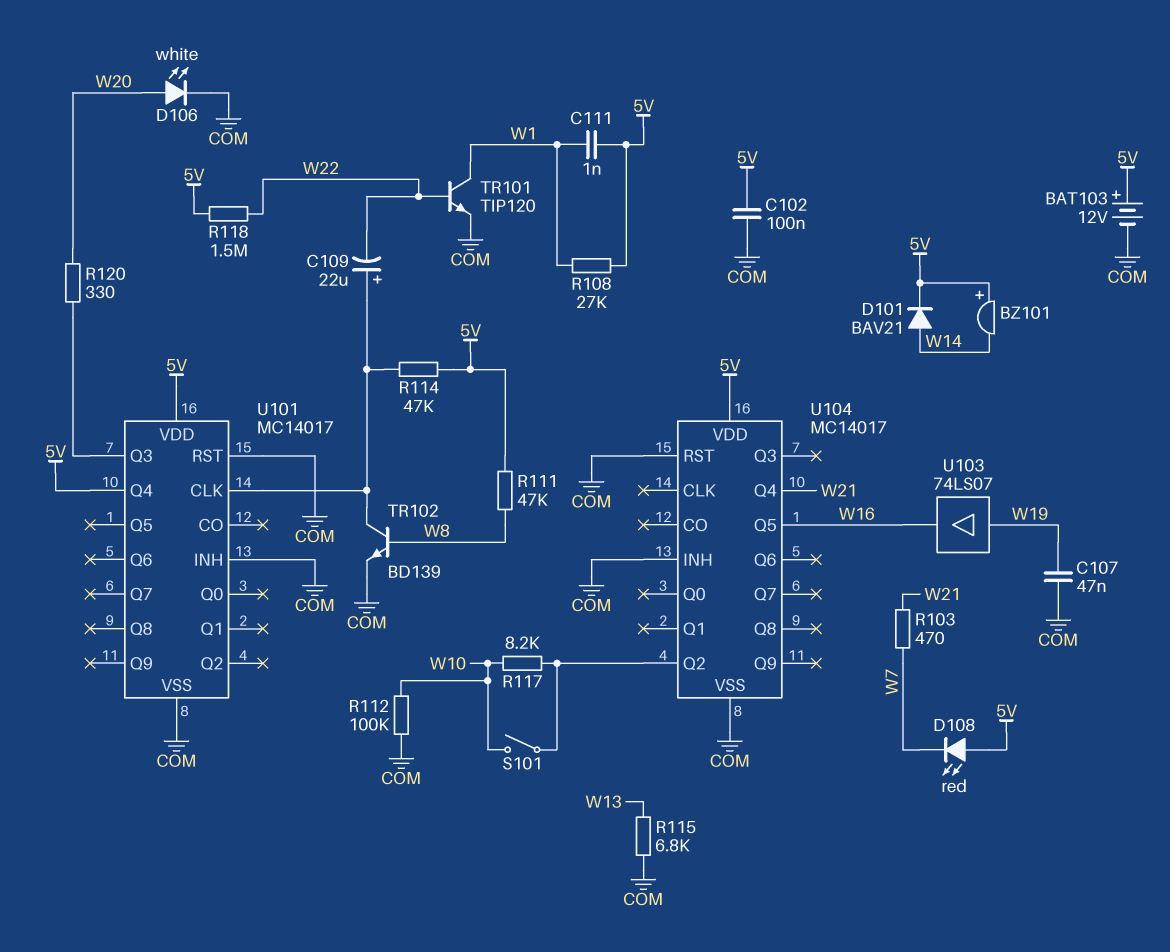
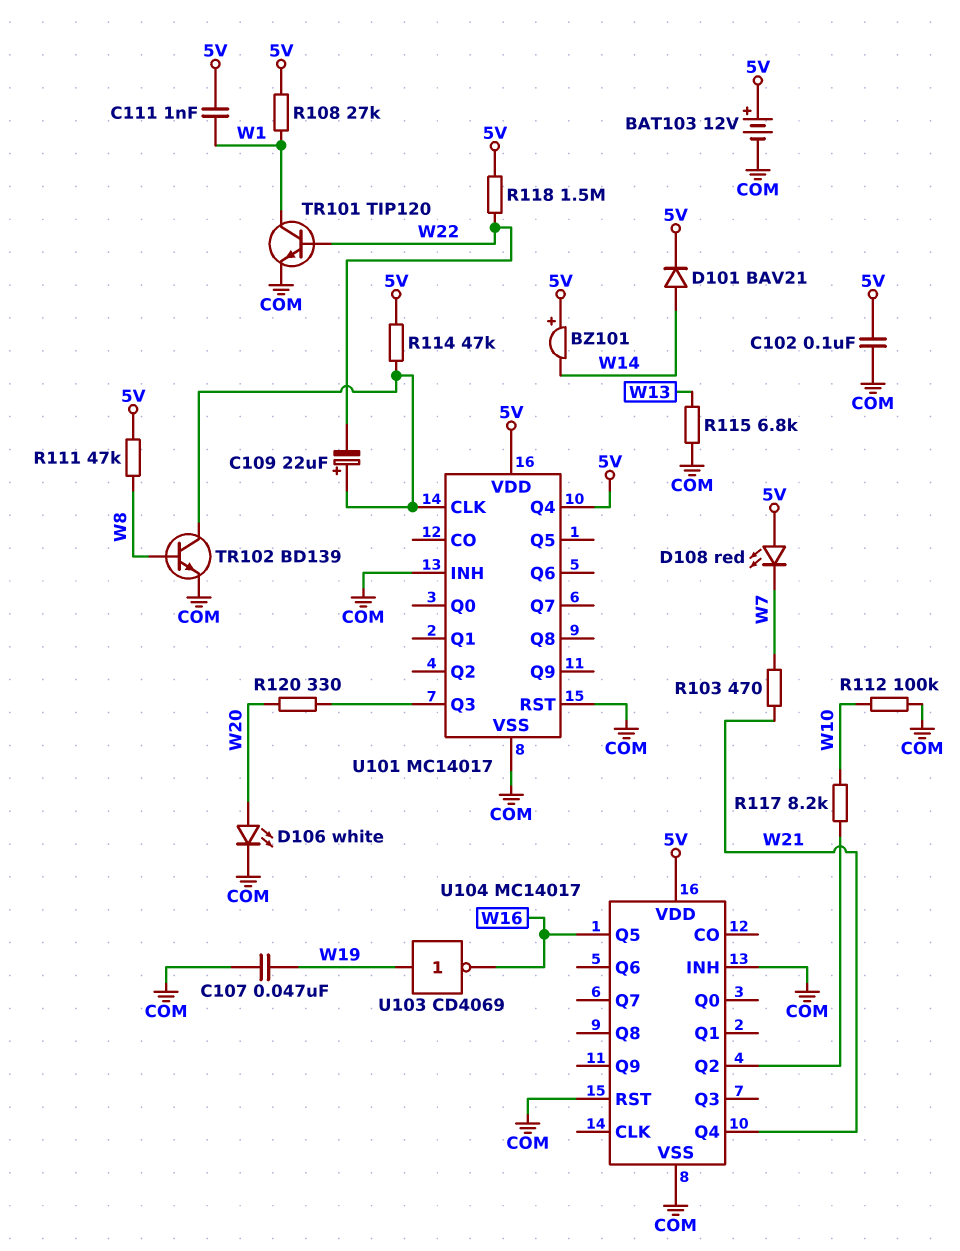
S101: switch (U104/Q2, W10) -> none
U103: buffer 74LS07 (in W19, out W16) -> NOT CD4069 (in W19, out W16)

